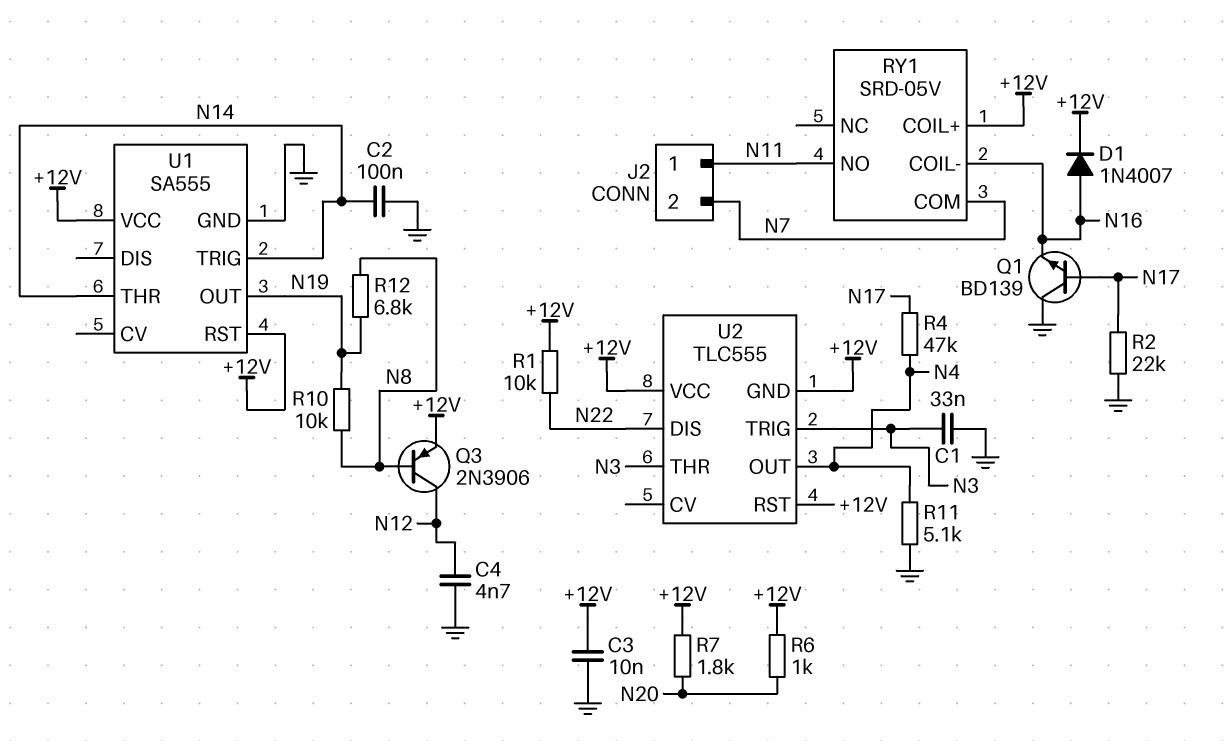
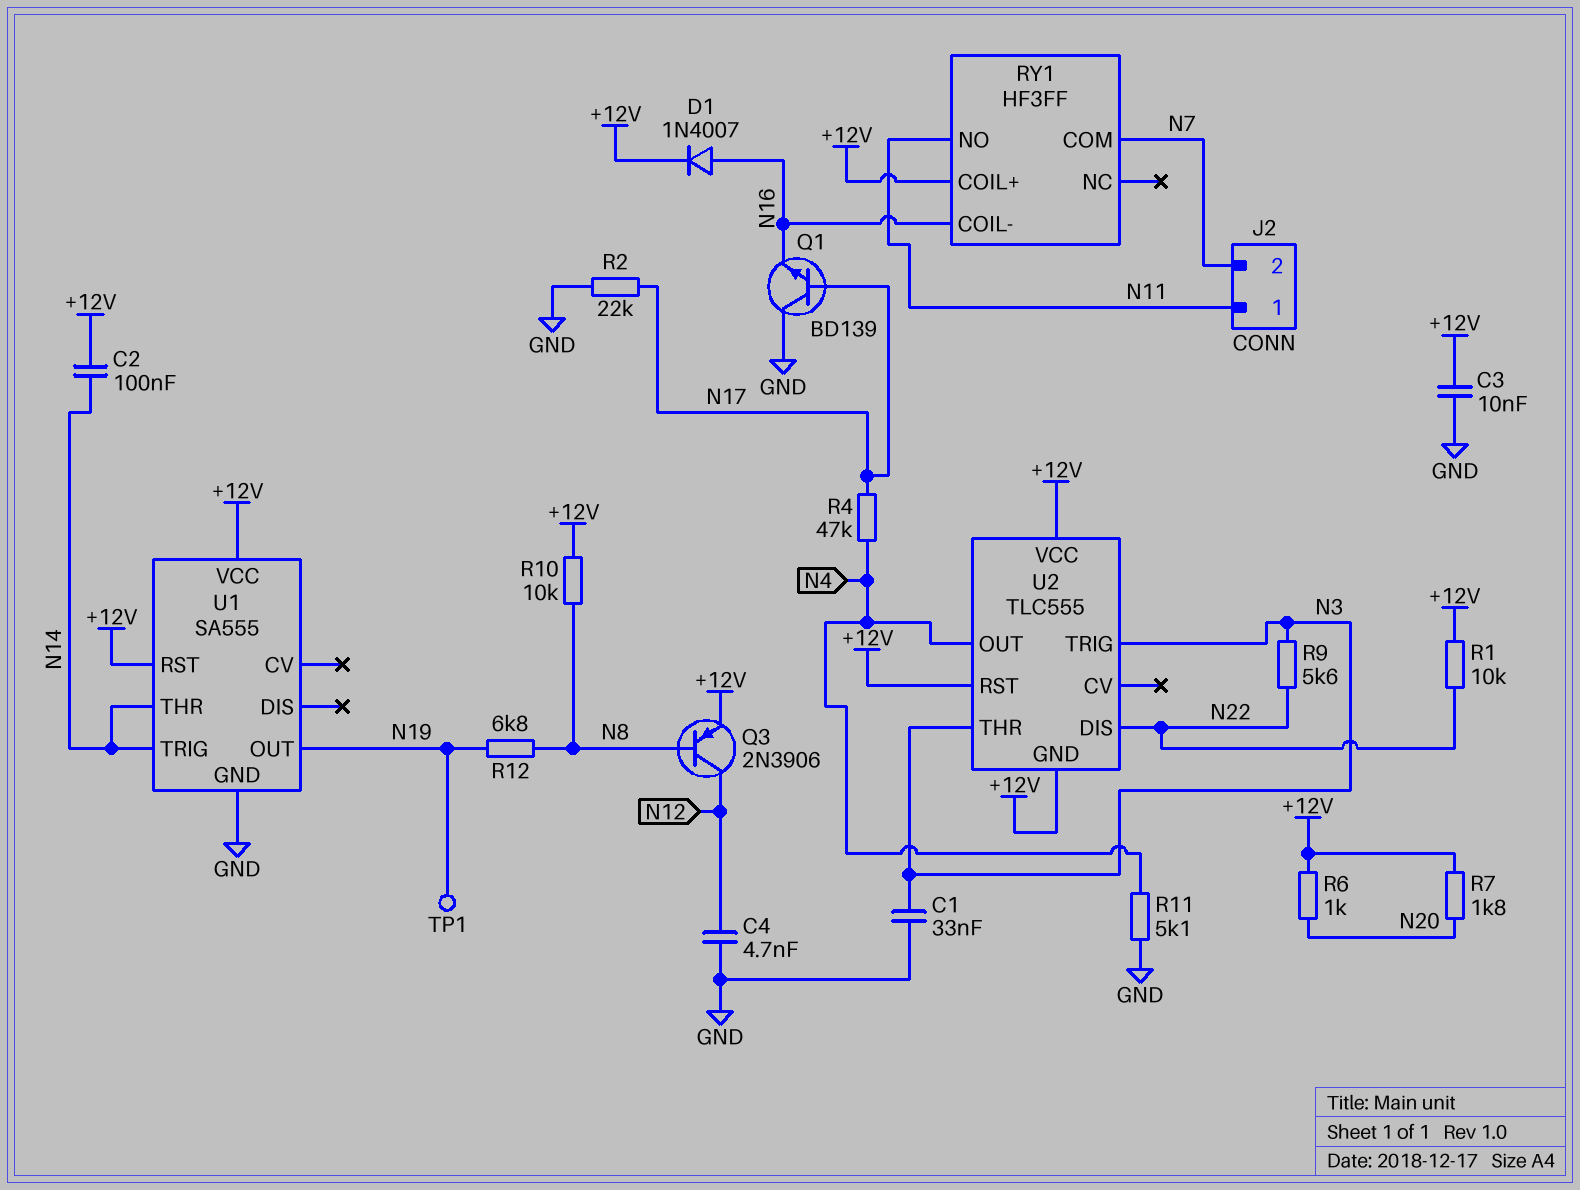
C2: 100nF (GND, N14) -> 100nF (+12V, N14)
R9: none -> 5.6k (N3, N22)
R10: 10k (N8, N19) -> 10k (+12V, N8)
RY1: SRD-05V -> HF3FF
TP1: none -> test point (N19)

